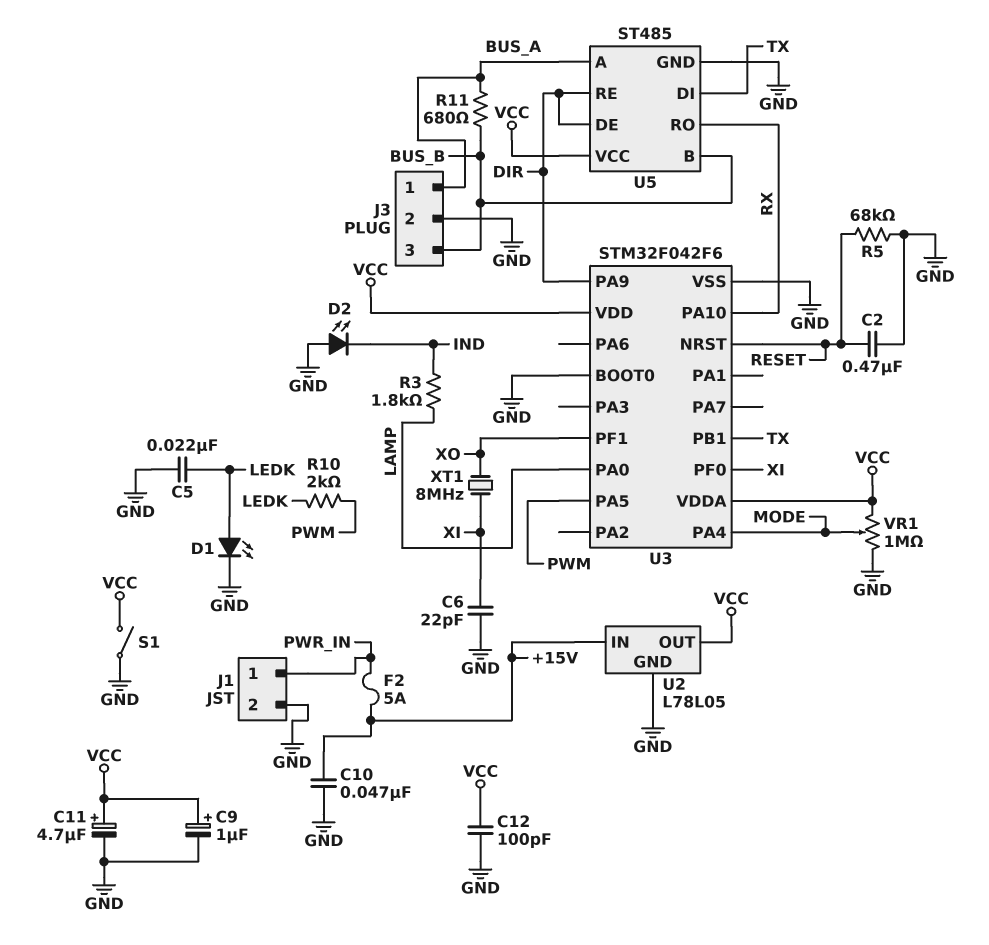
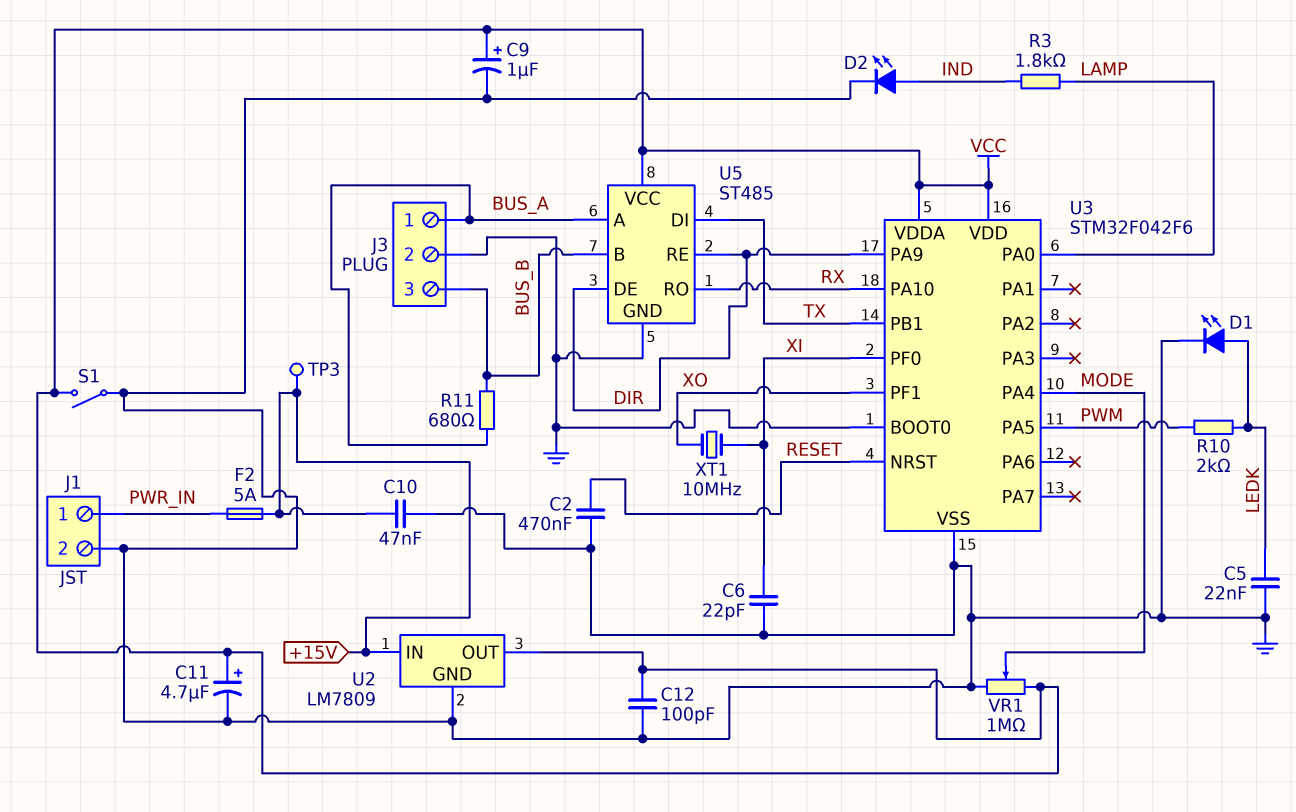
D2: LED (A GND, K IND) -> LED (A IND, K GND)
R5: 68k (GND, RESET) -> none
TP3: none -> test point (+15V)
U2: L78L05 -> LM7809
XT1: 8MHz (XI, XO) -> 10MHz (XI, XO)

